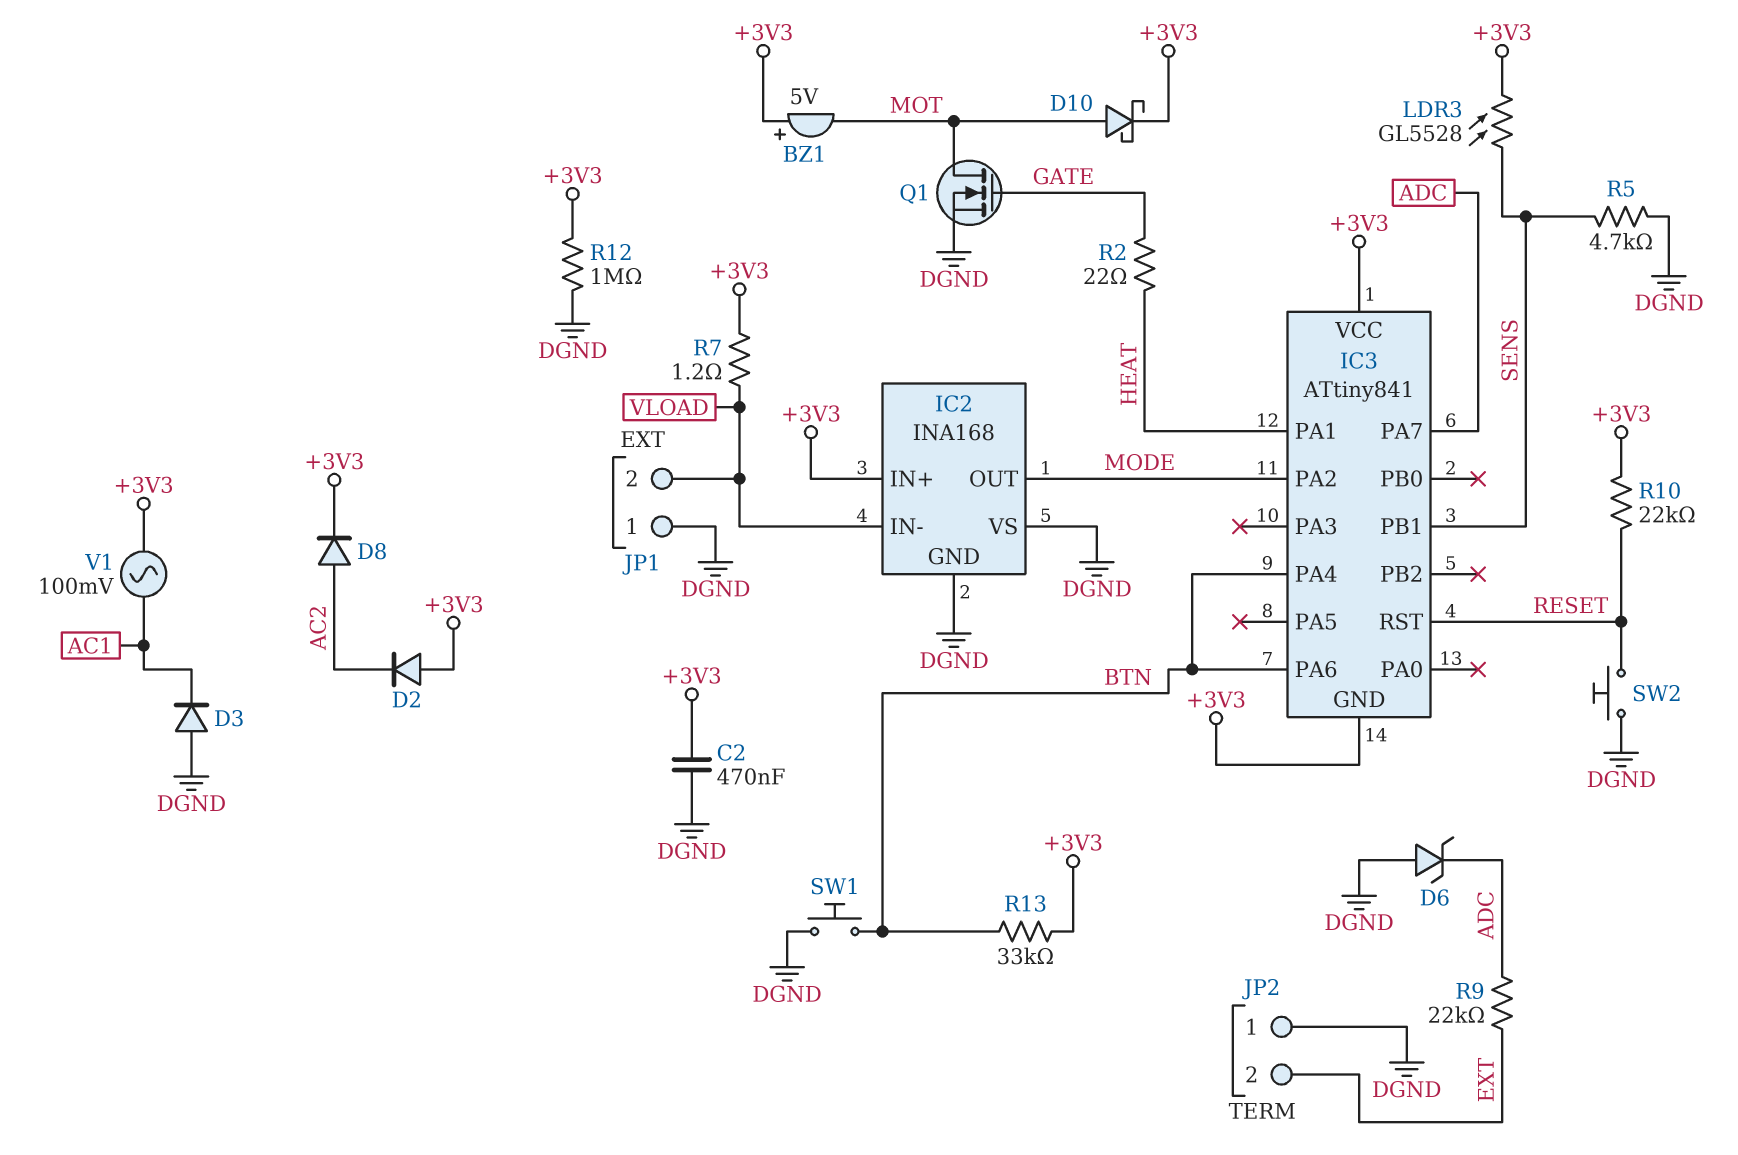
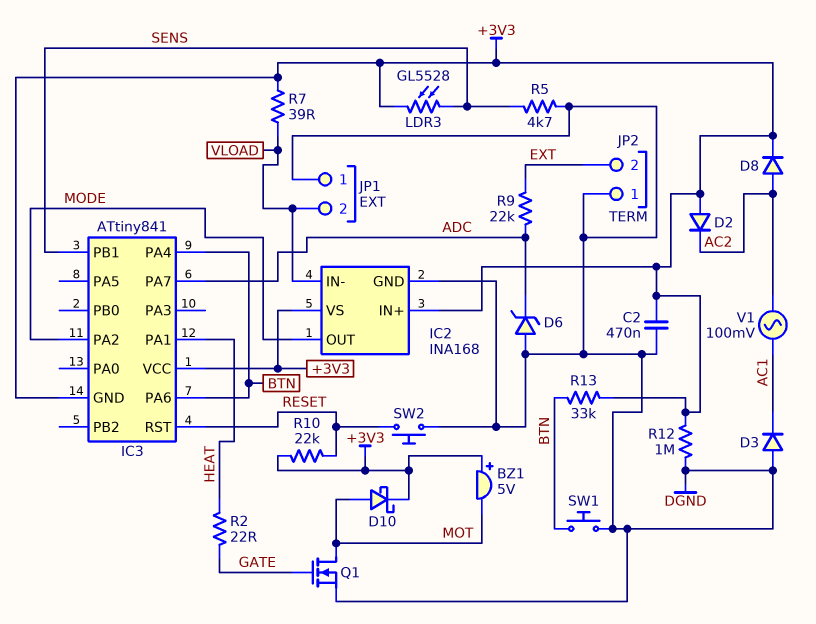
IC2 pin VS: DGND -> +3V3
R7: 1.2 (+3V3, VLOAD) -> 39 (+3V3, VLOAD)
V1: AC 100mV (+3V3, AC1) -> AC 100mV (AC1, AC2)

